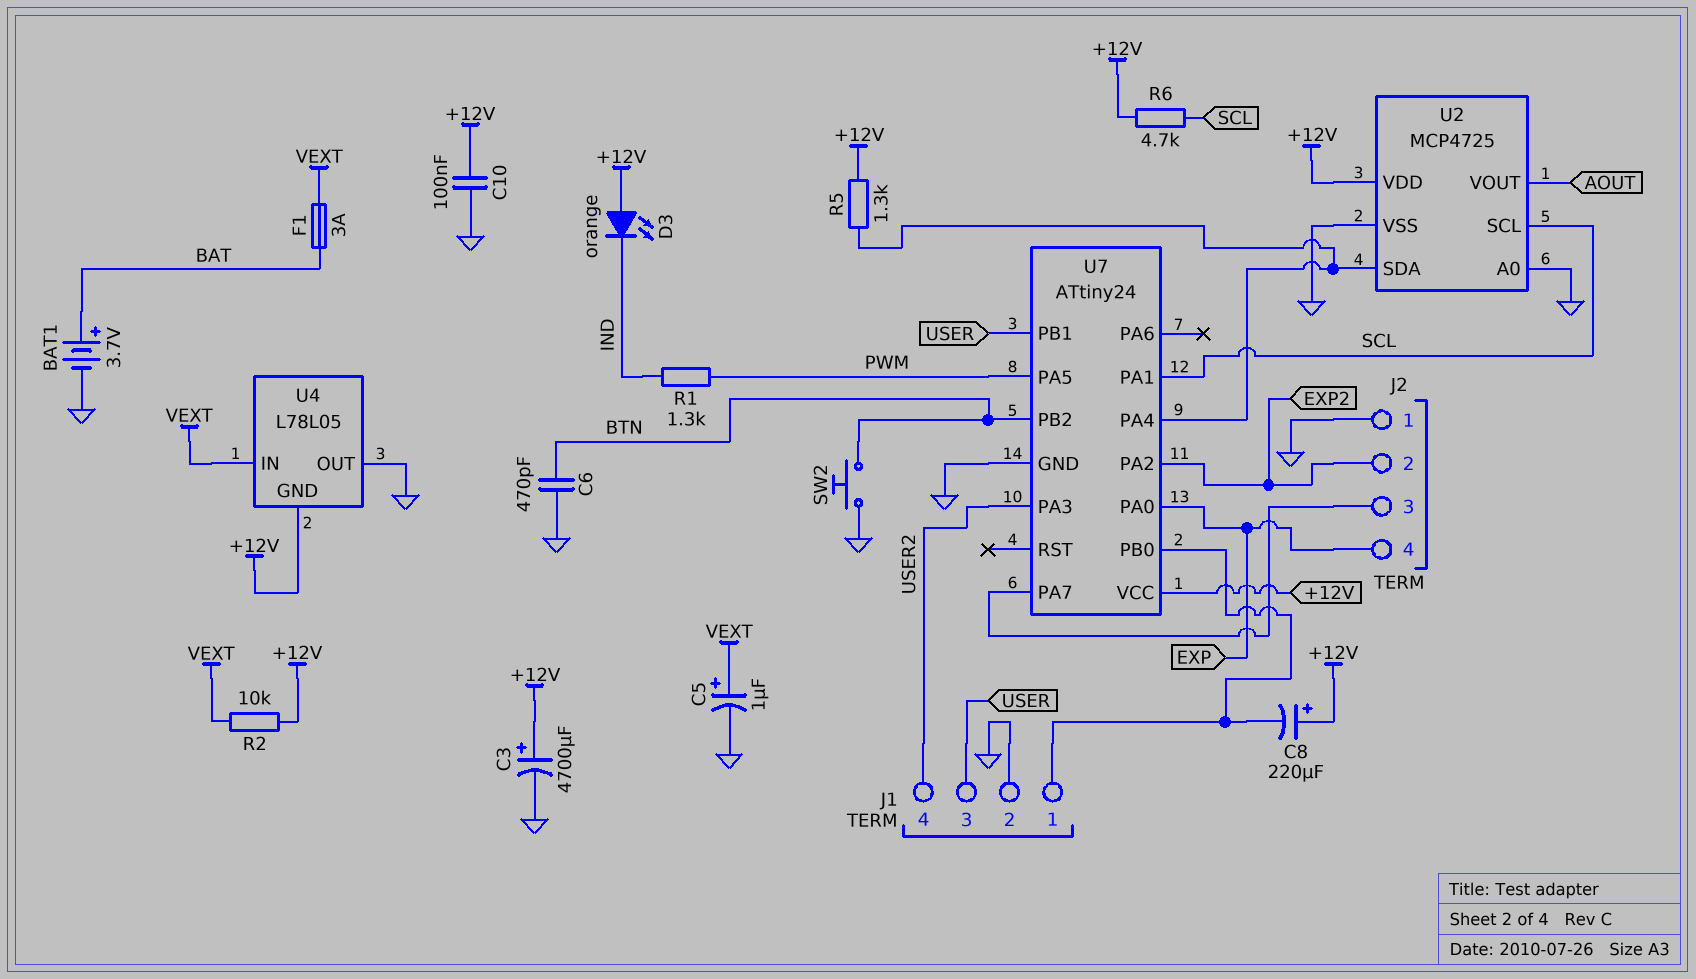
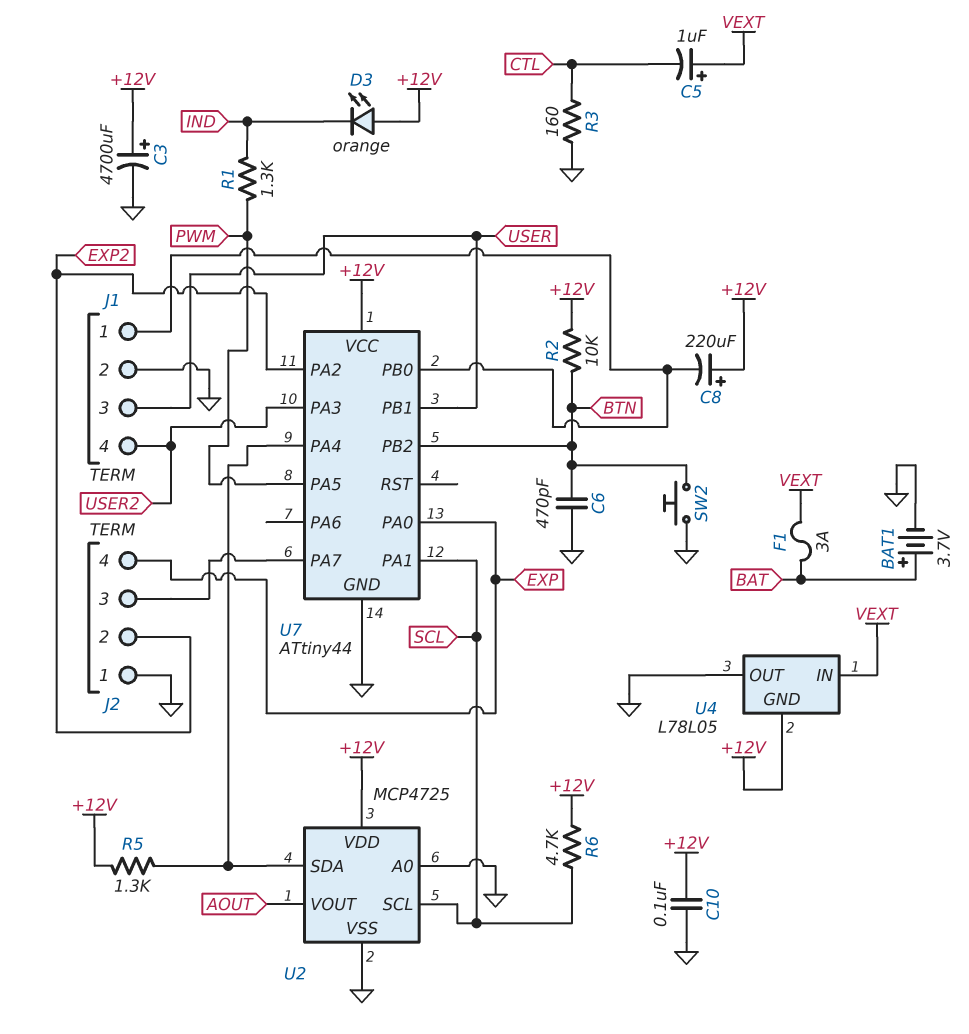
C5: 1uF (plus VEXT, minus GND) -> 1uF (plus VEXT, minus CTL)
R2: 10k (+12V, VEXT) -> 10k (+12V, BTN)
R3: none -> 160 (CTL, GND)
U7: ATtiny24 -> ATtiny44

